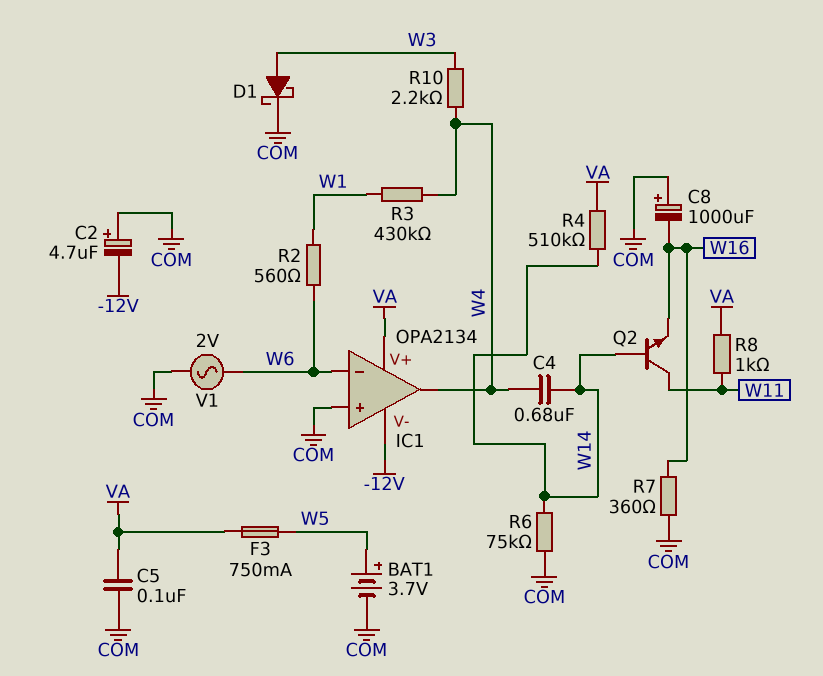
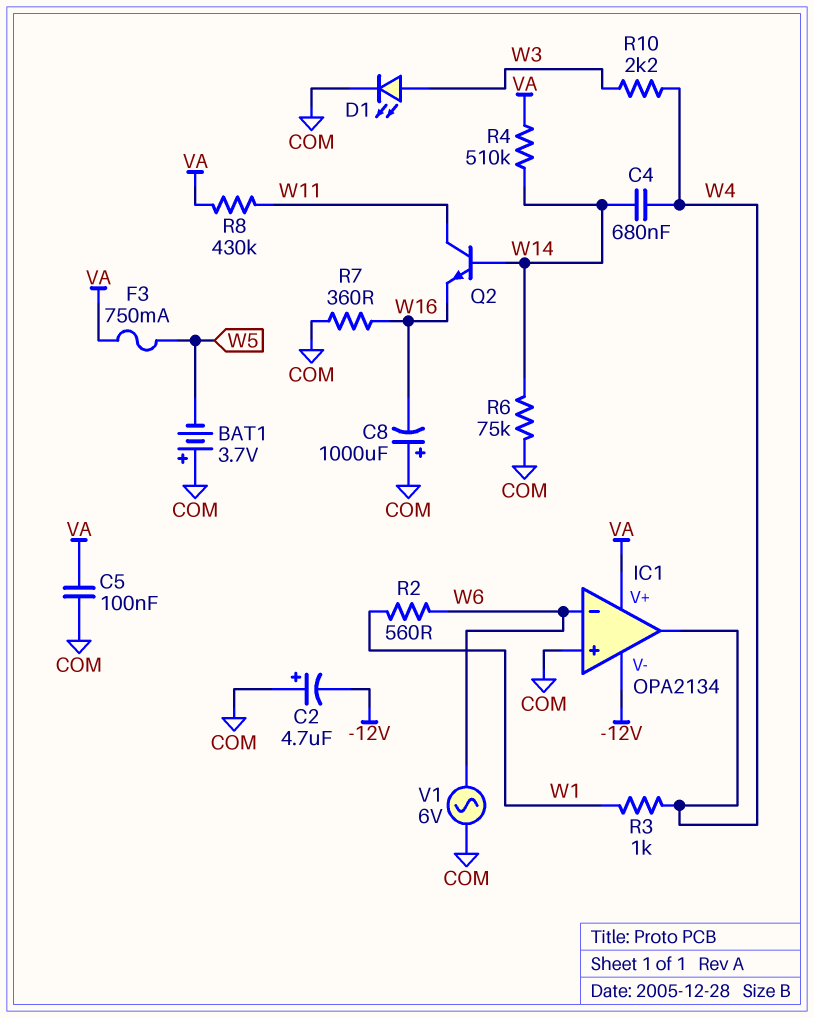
BAT1: 3.7V (plus W5, minus COM) -> 3.7V (plus COM, minus W5)
D1: schottky (A W3, K COM) -> LED (A W3, K COM)
R3: 430k (W1, W4) -> 1k (W1, W4)
R8: 1k (VA, W11) -> 430k (VA, W11)
V1: AC 2V (COM, W6) -> AC 6V (COM, W6)

